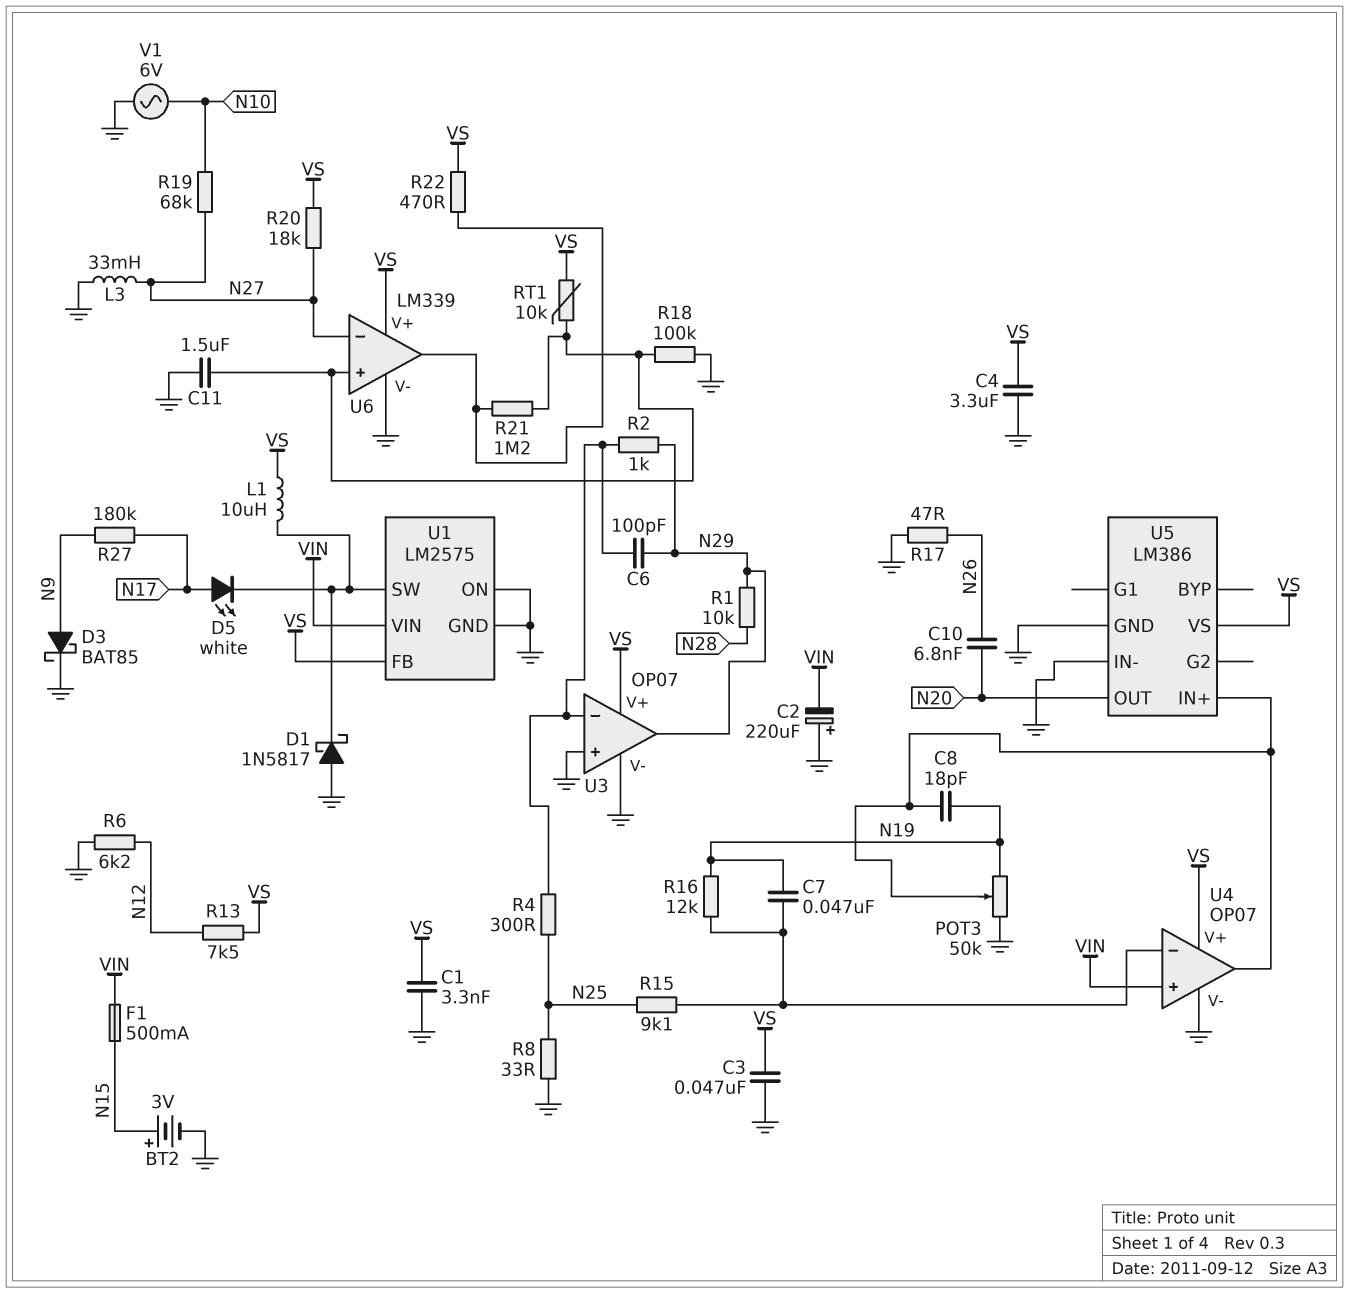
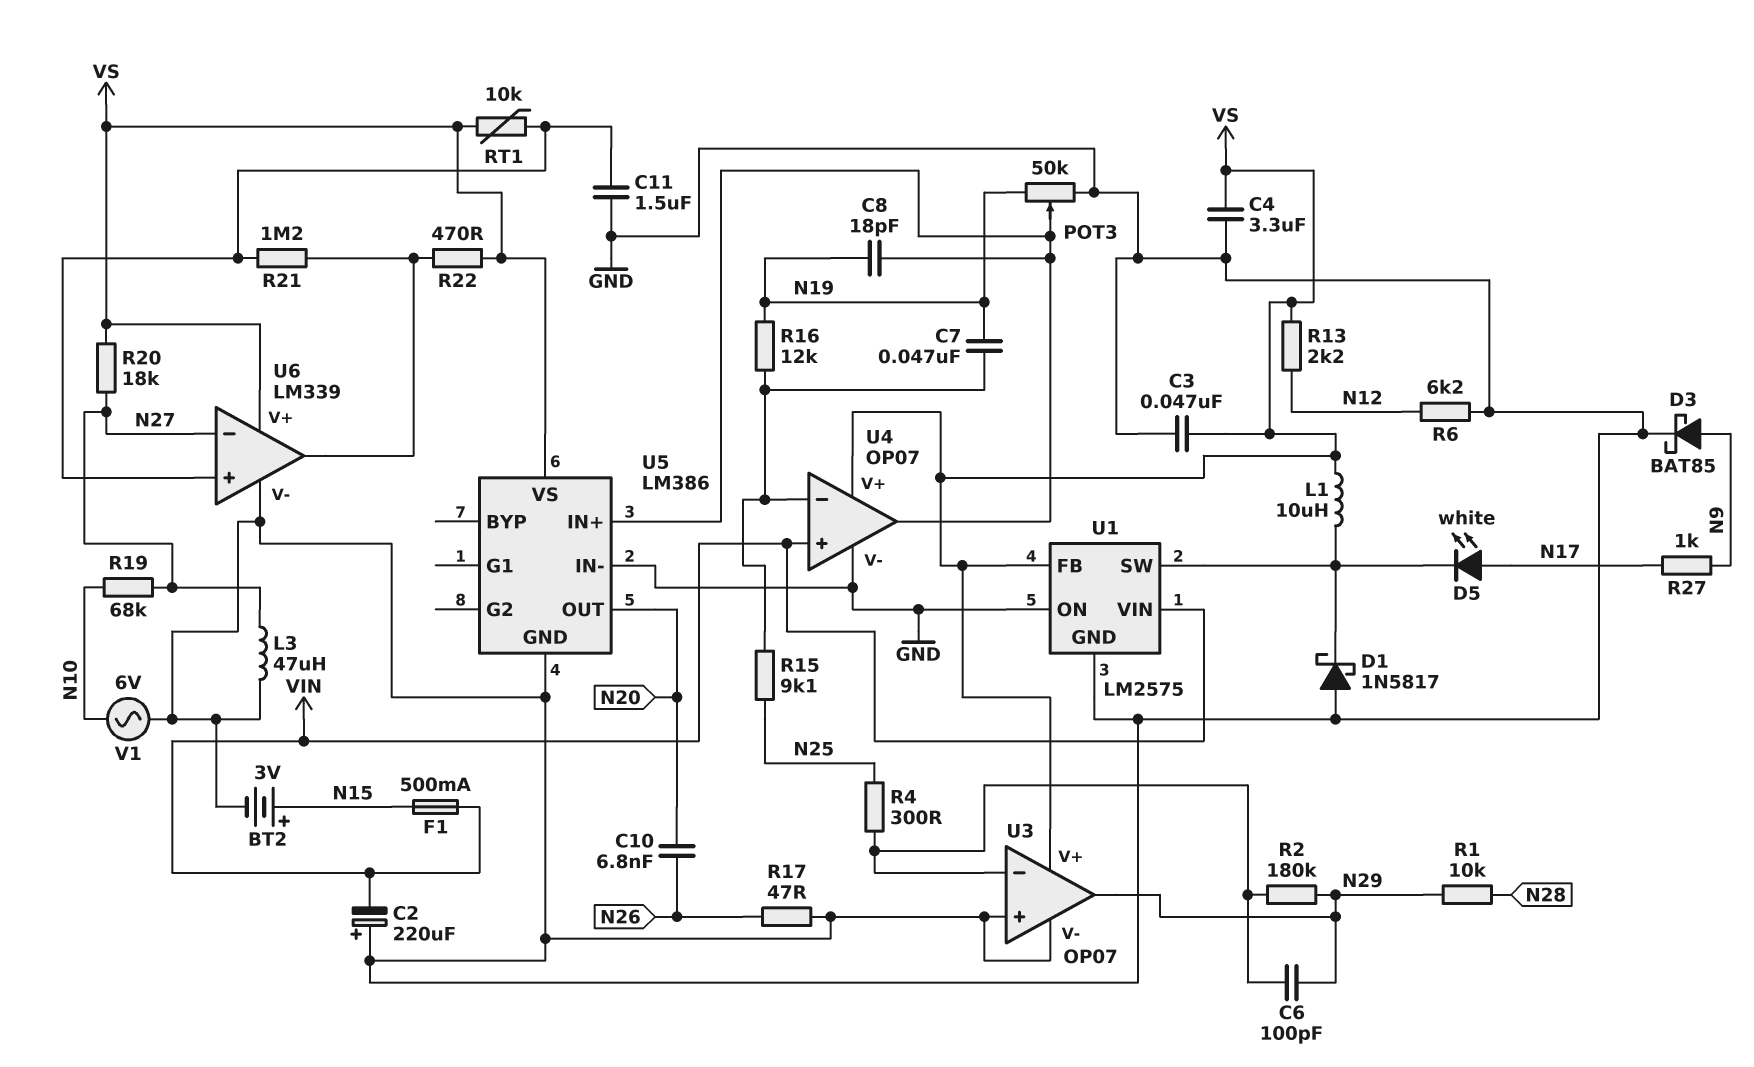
C1: 3.3nF (GND, VS) -> none
L3: 33mH (GND, N27) -> 47uH (GND, N27)
R2: 1k (N29, U3/in-) -> 180k (N29, U3/in-)
R8: 33 (GND, N25) -> none
R13: 7.5k (N12, VS) -> 2.2k (N12, VS)
R18: 100k (GND, U6/in+) -> none
R27: 180k (N9, N17) -> 1k (N9, N17)

